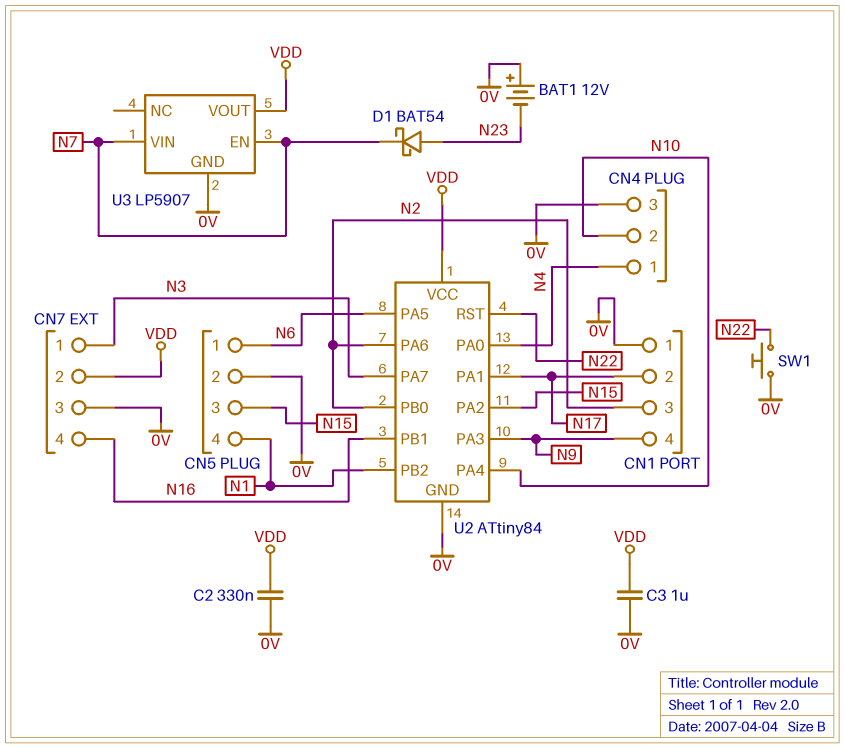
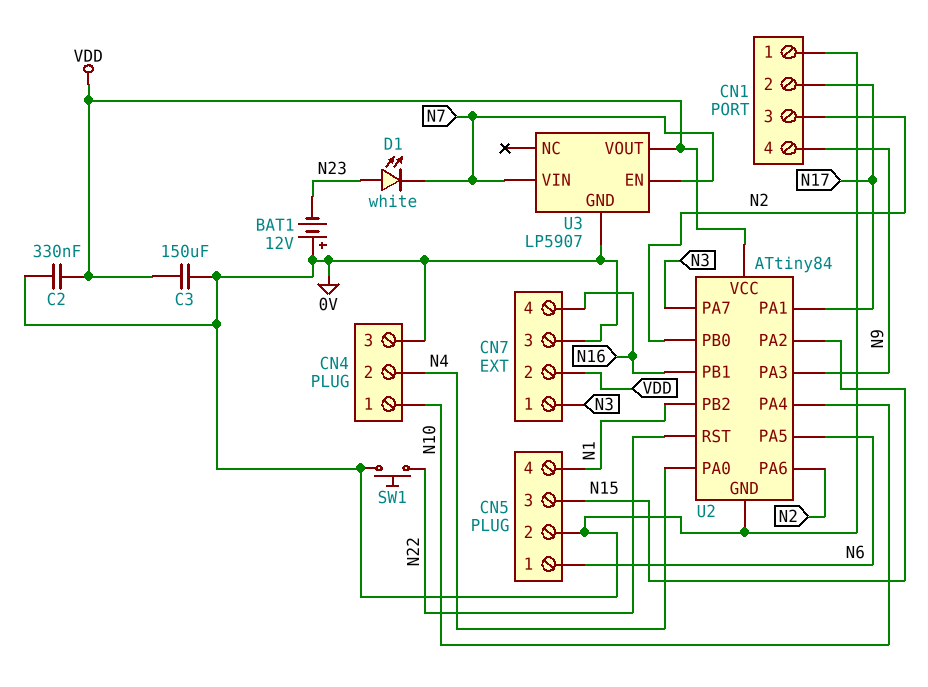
C3: 1uF (0V, VDD) -> 150uF (0V, VDD)
CN4 pin 1: N4 -> N10
CN4 pin 2: N10 -> N4
D1: schottky BAT54 (A N23, K N7) -> LED white (A N23, K N7)

